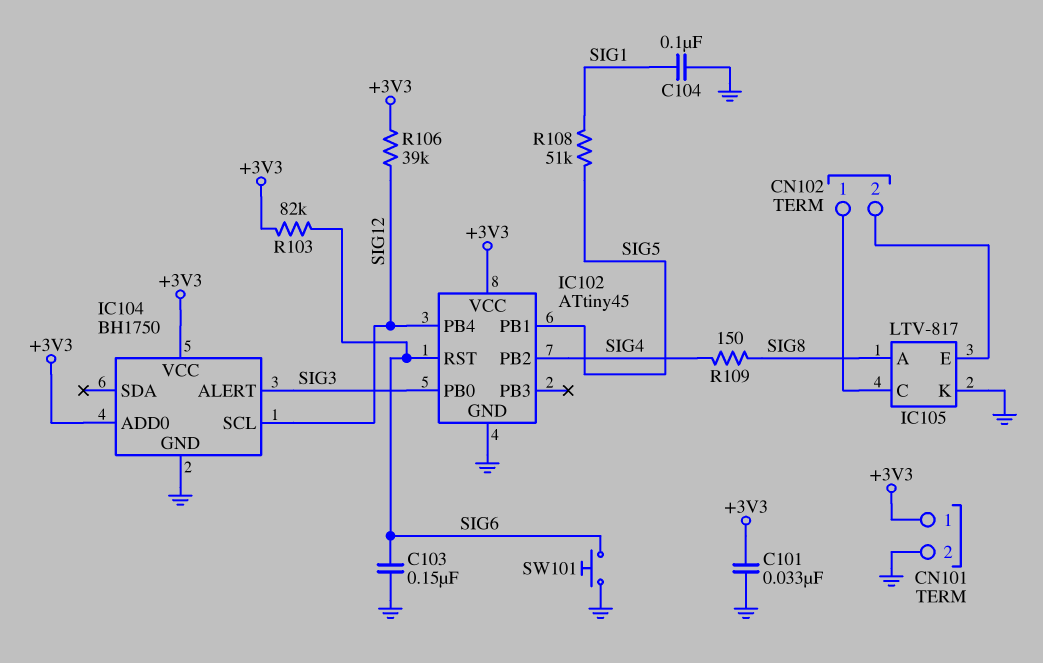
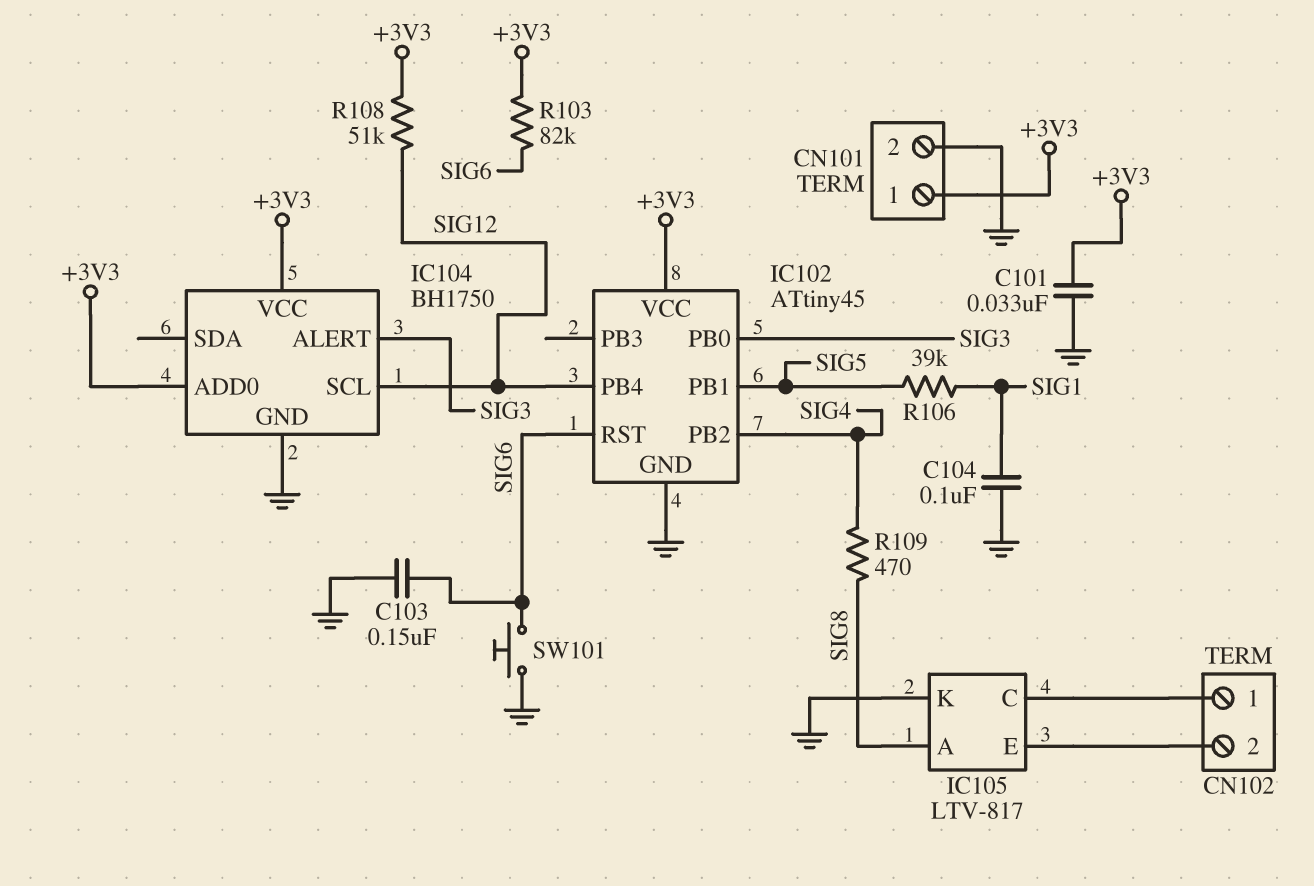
R106: 39k (+3V3, SIG12) -> 39k (SIG1, SIG5)
R108: 51k (SIG1, SIG5) -> 51k (+3V3, SIG12)
R109: 150 (SIG4, SIG8) -> 470 (SIG4, SIG8)

